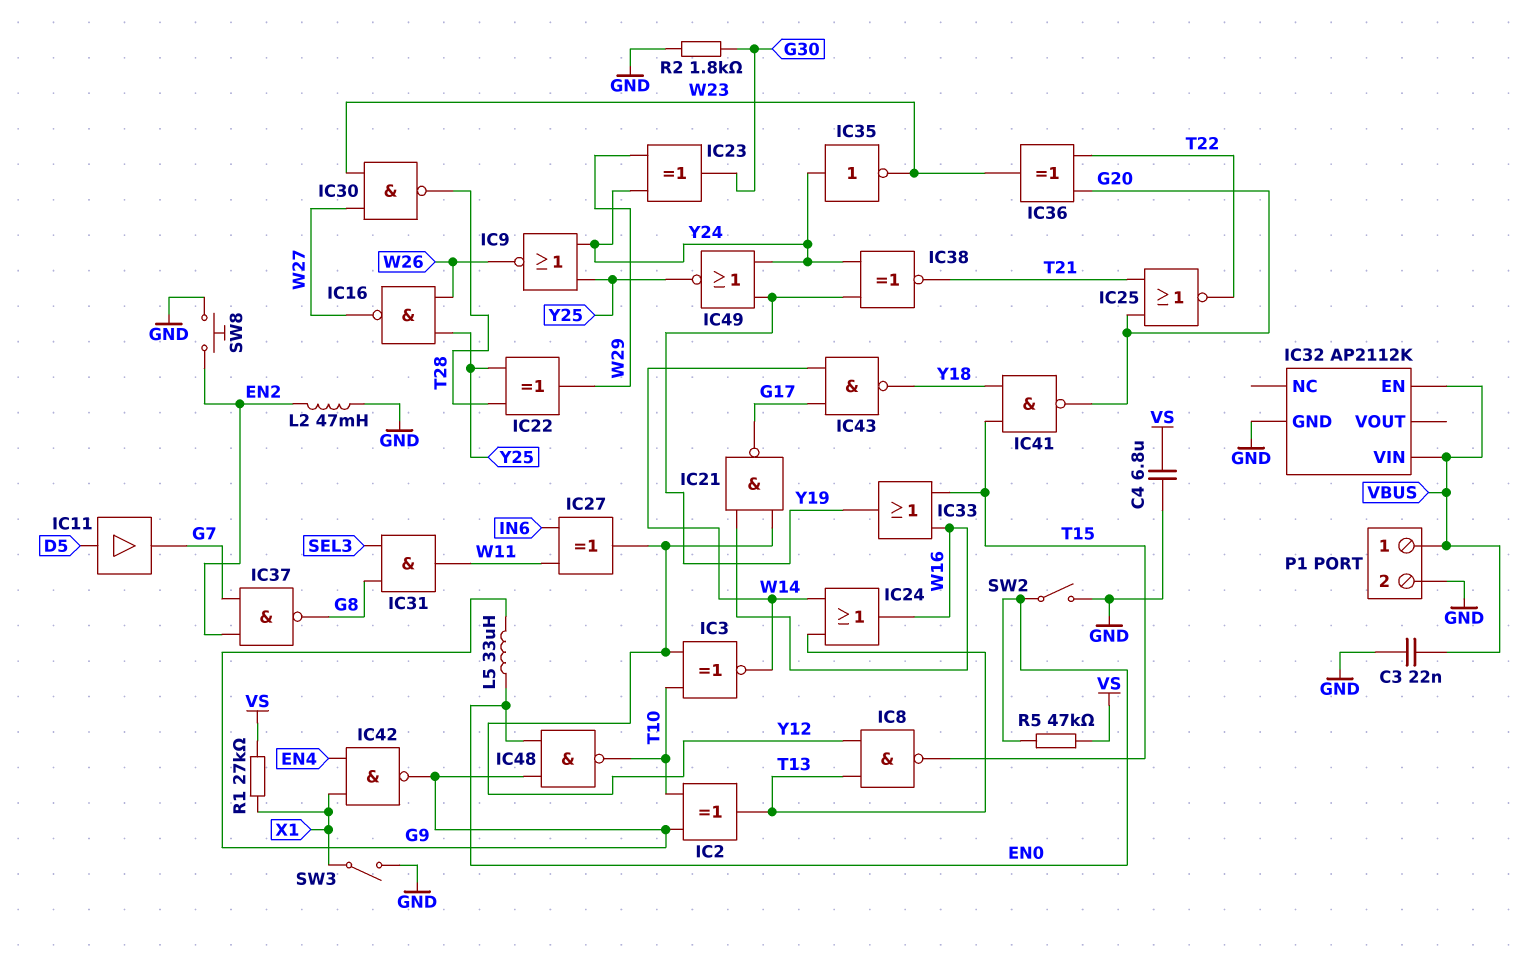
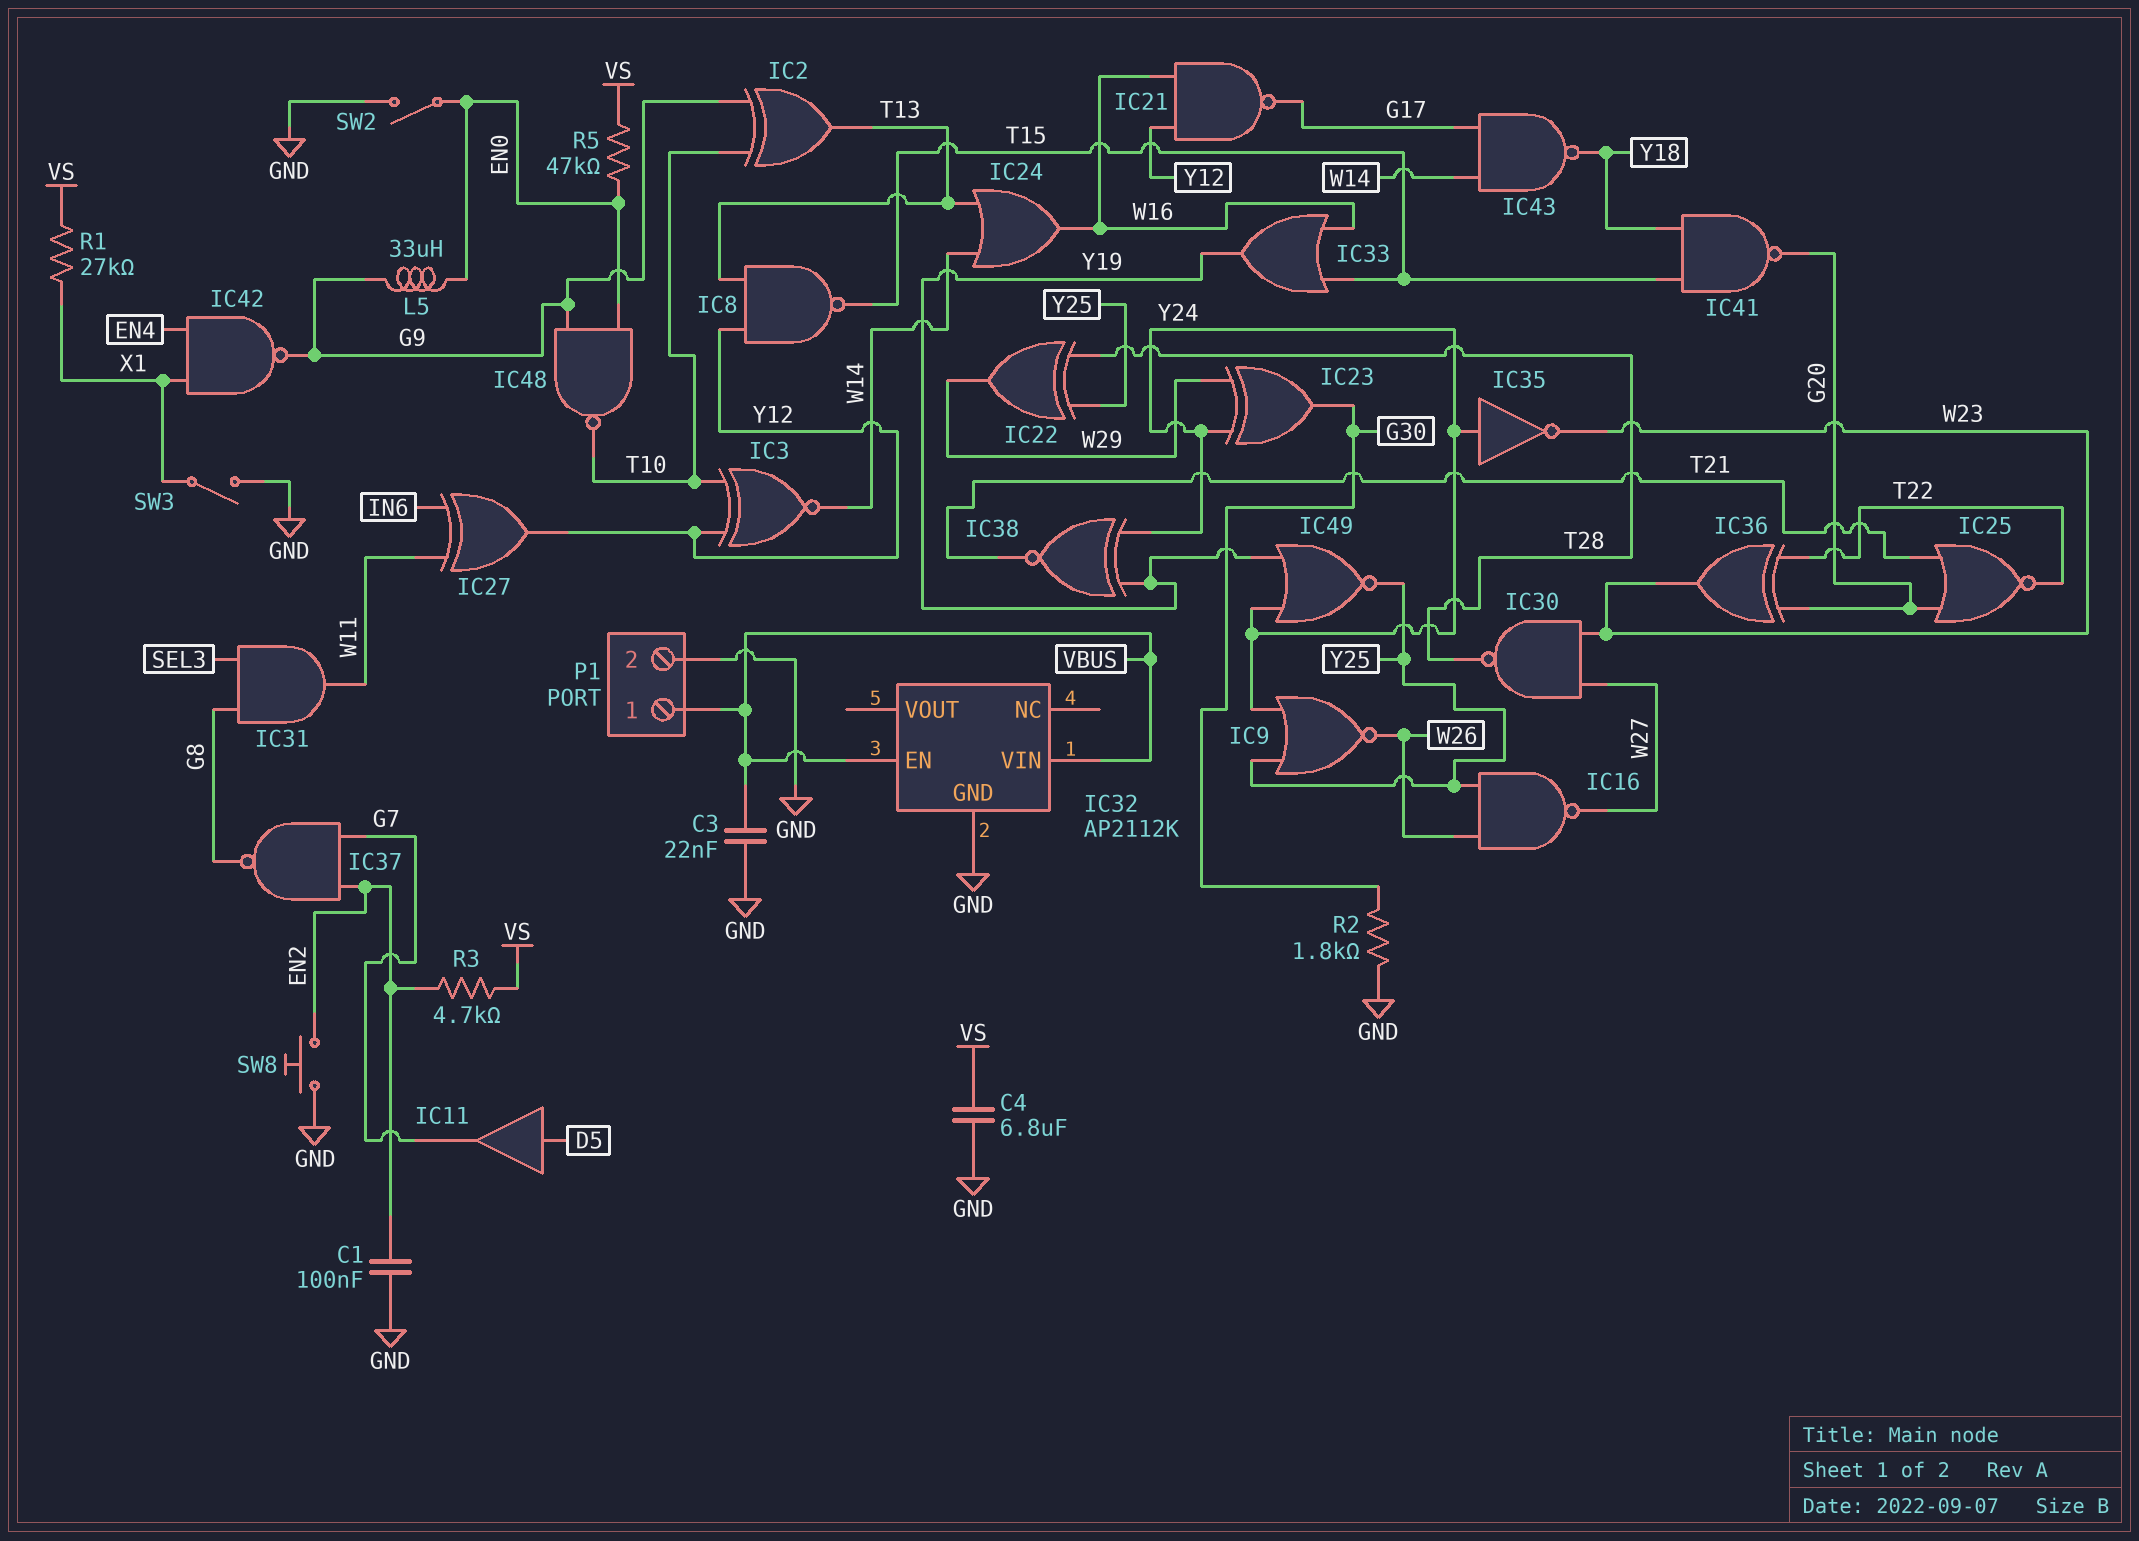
C1: none -> 100nF (EN2, GND)
L2: 47mH (EN2, GND) -> none
R3: none -> 4.7k (EN2, VS)

